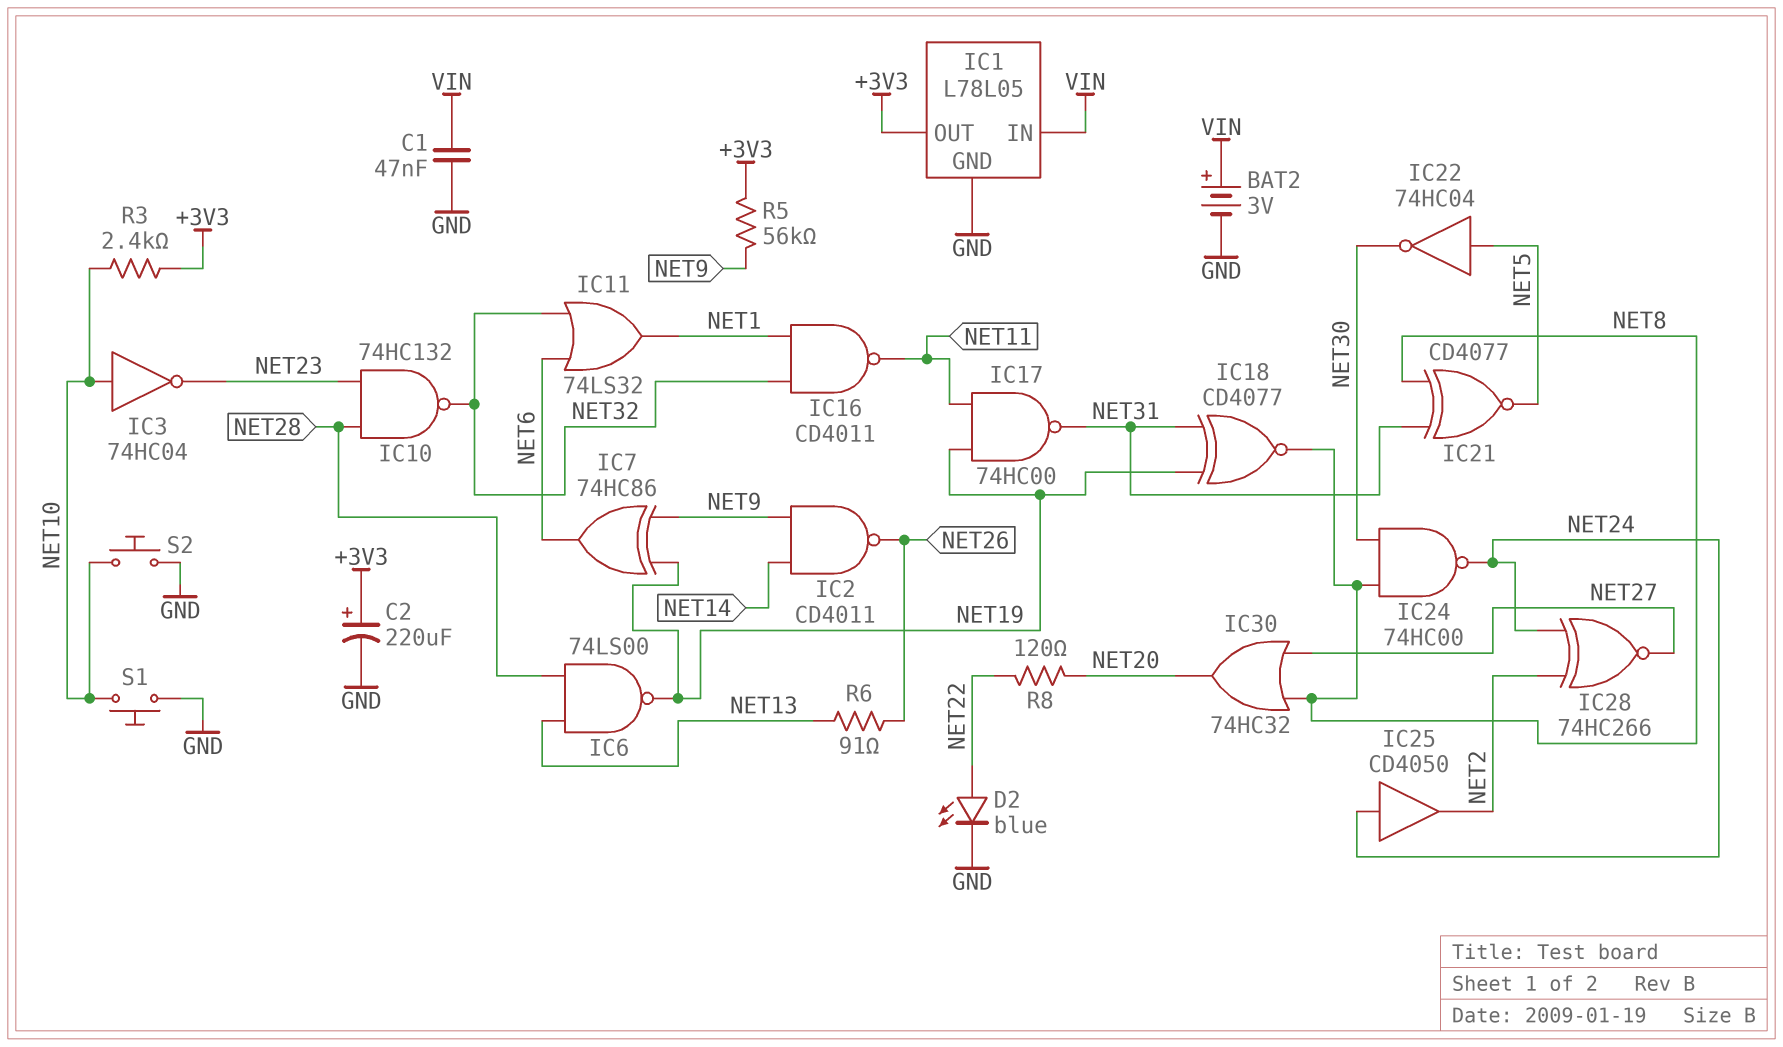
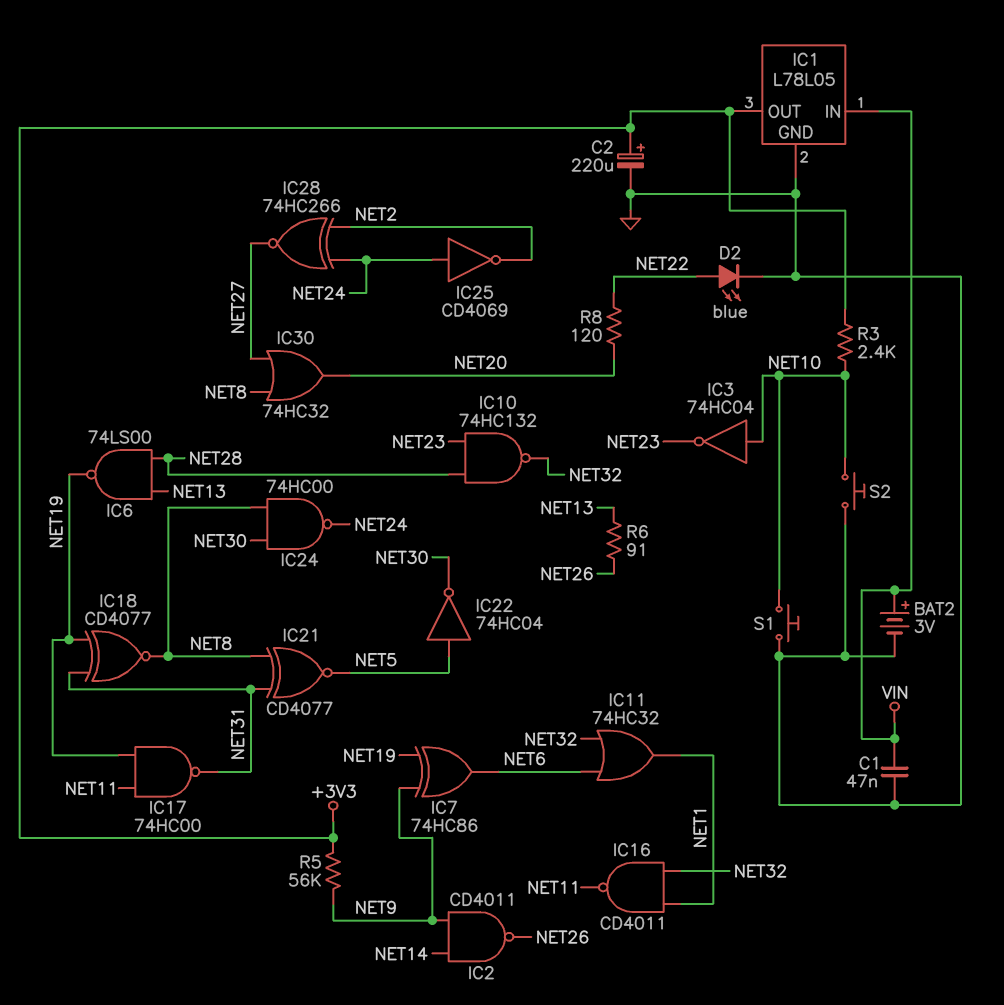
IC11: OR 74LS32 (in NET6, in NET32, out NET1) -> OR 74HC32 (in NET6, in NET32, out NET1)
IC25: buffer CD4050 (in NET24, out NET2) -> NOT CD4069 (in NET24, out NET2)

